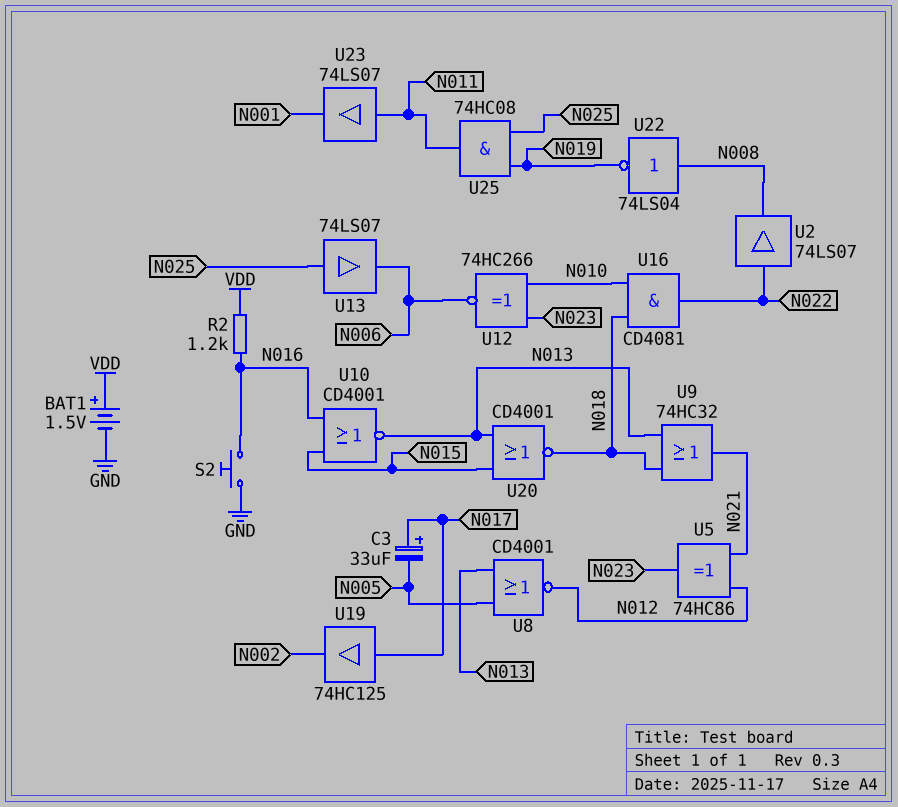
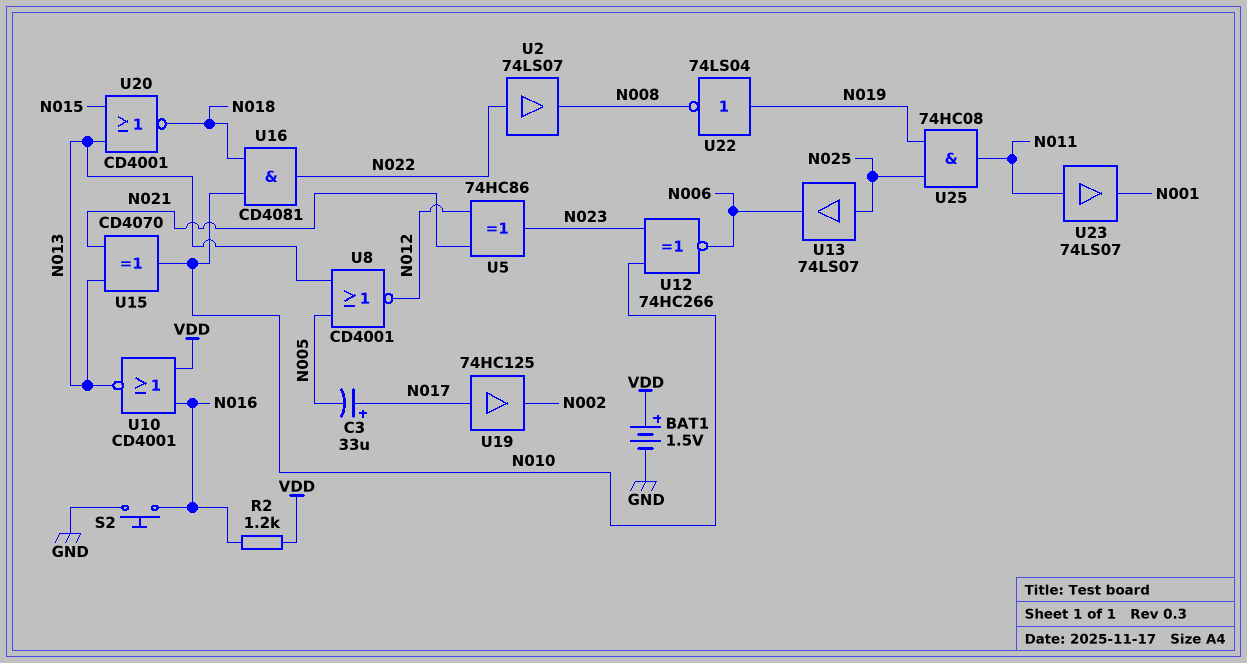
U9: OR 74HC32 (in N013, in N018, out N021) -> none
U10: NOR CD4001 (in N015, in N016, out N013) -> NOR CD4001 (in N016, in VDD, out N013)
U15: none -> XOR CD4070 (in N013, in N021, out N010)
U22: NOT 74LS04 (in N008, out N019) -> NOT 74LS04 (in N019, out N008)

